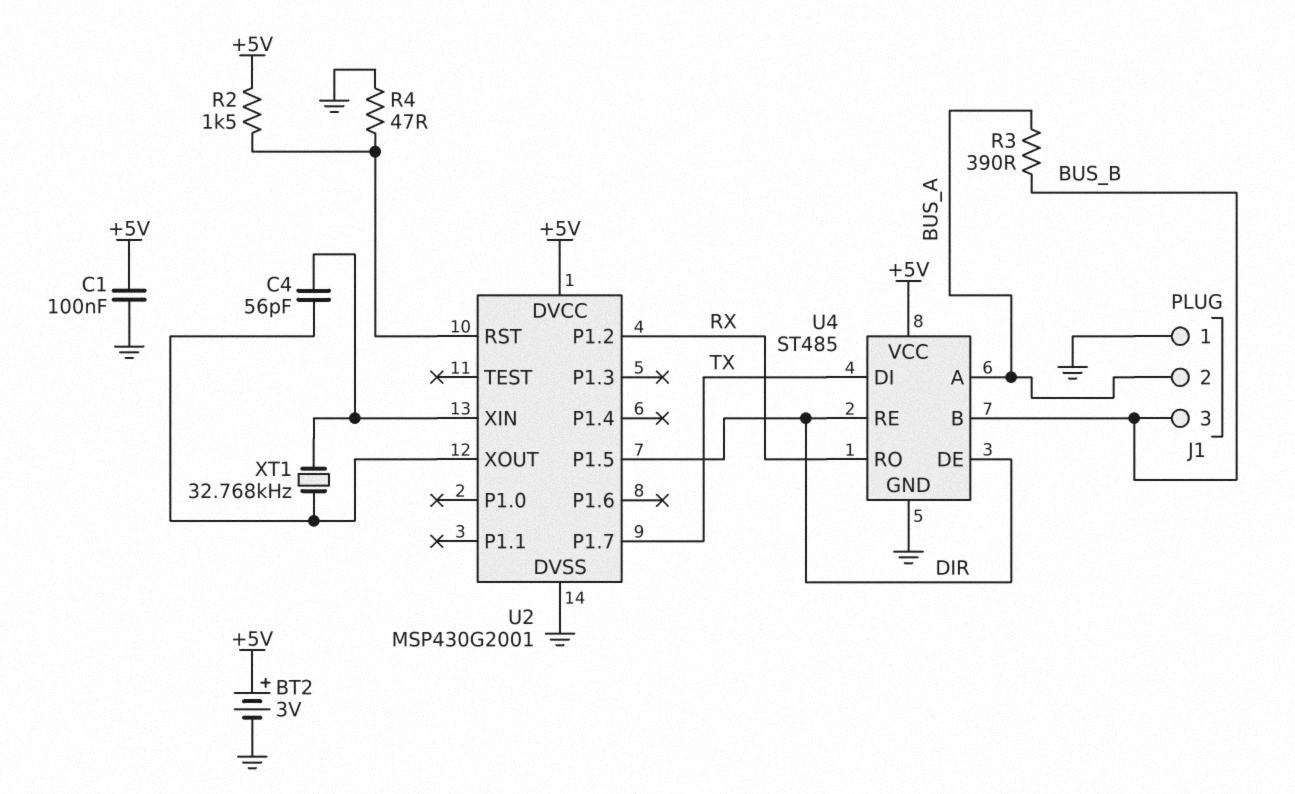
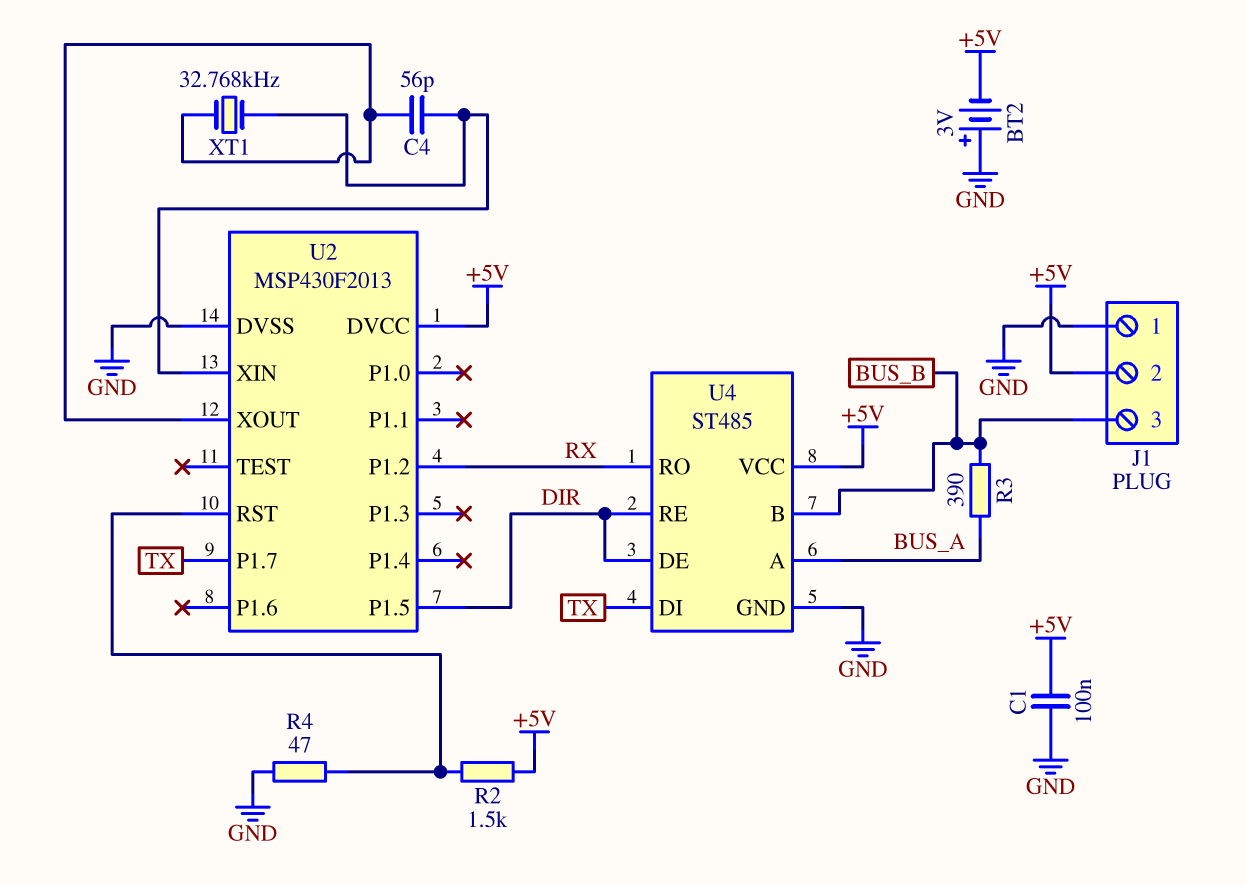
BT2: 3V (plus +5V, minus GND) -> 3V (plus GND, minus +5V)
J1 pin 2: BUS_A -> +5V
U2: MSP430G2001 -> MSP430F2013

